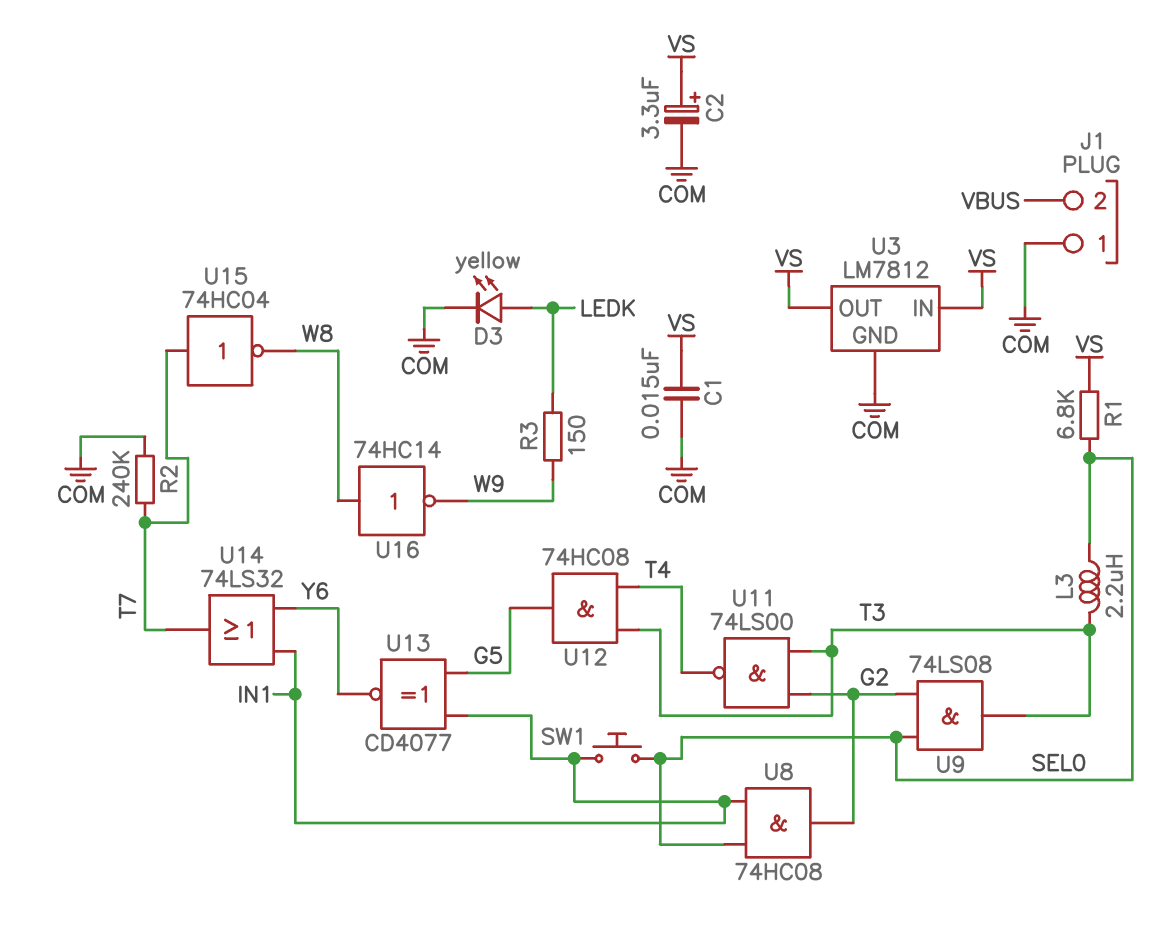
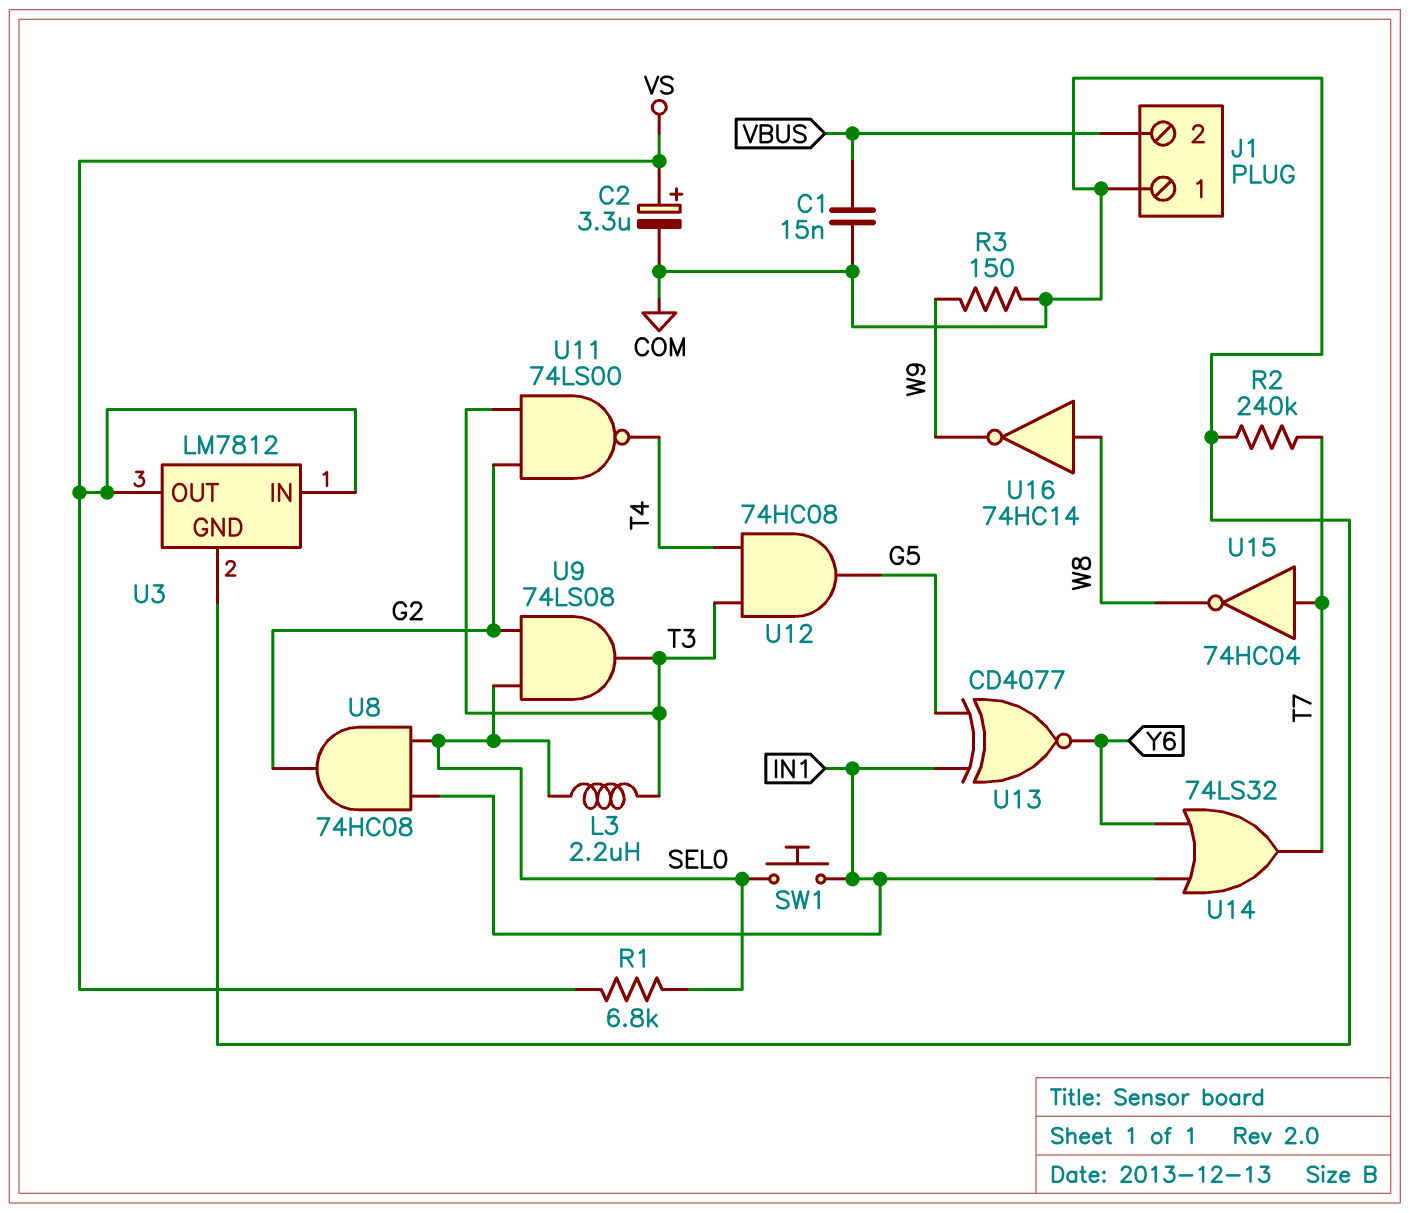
C1: 15nF (COM, VS) -> 15nF (COM, VBUS)
D3: LED yellow (A LEDK, K COM) -> none
R3: 150 (LEDK, W9) -> 150 (COM, W9)

